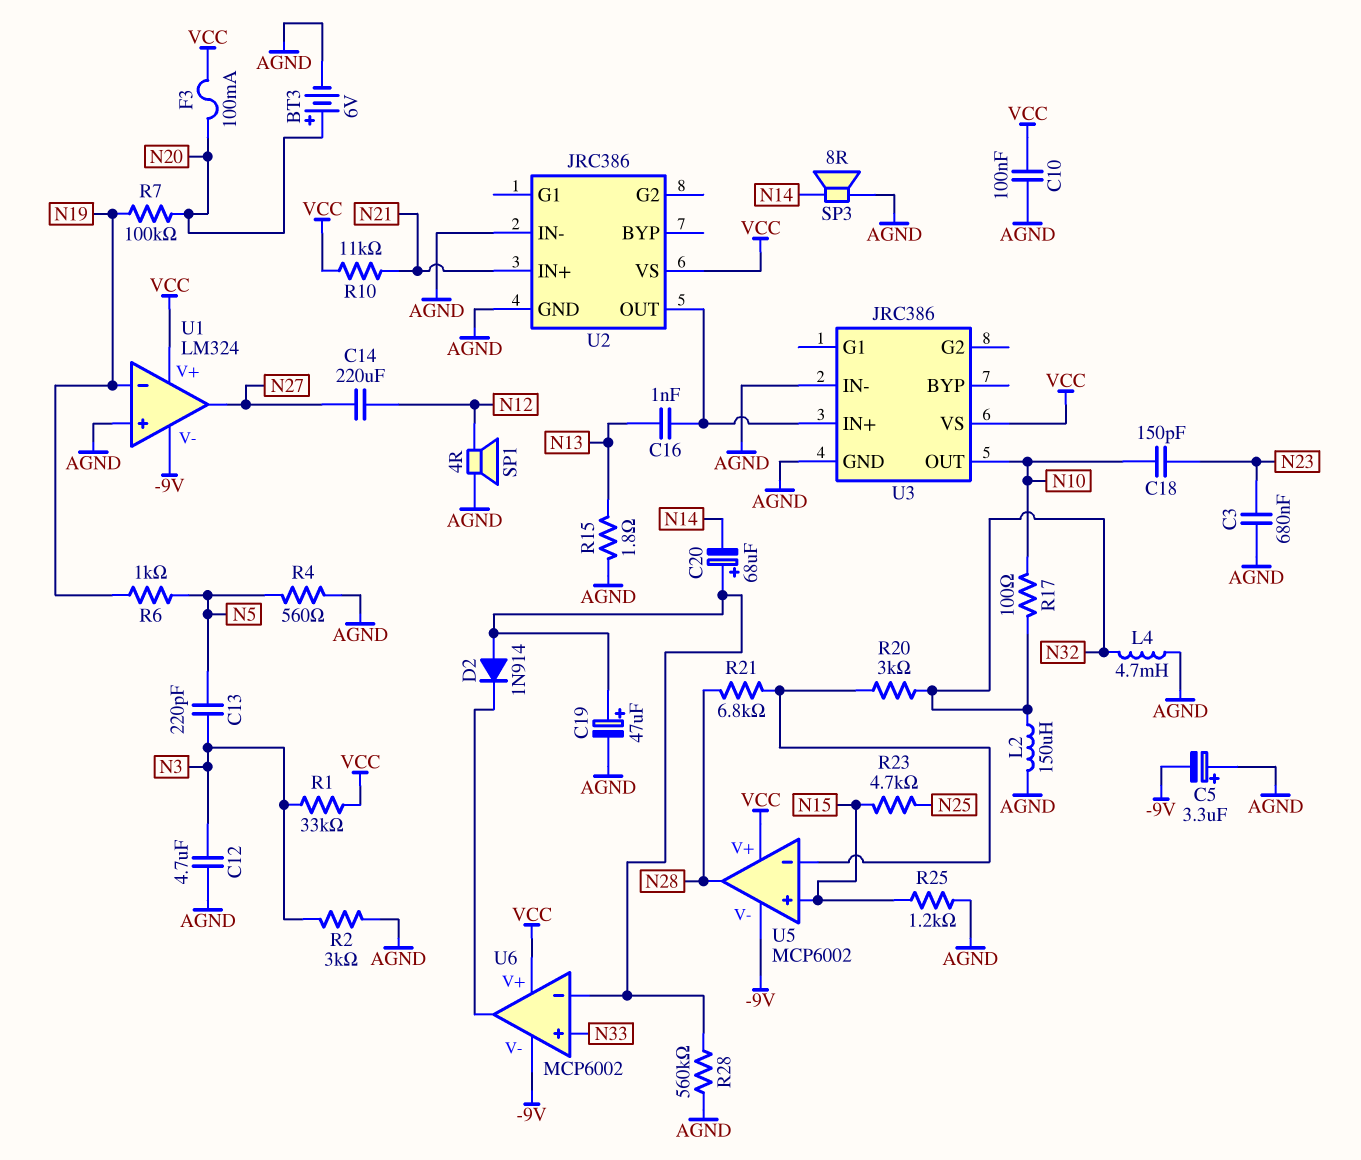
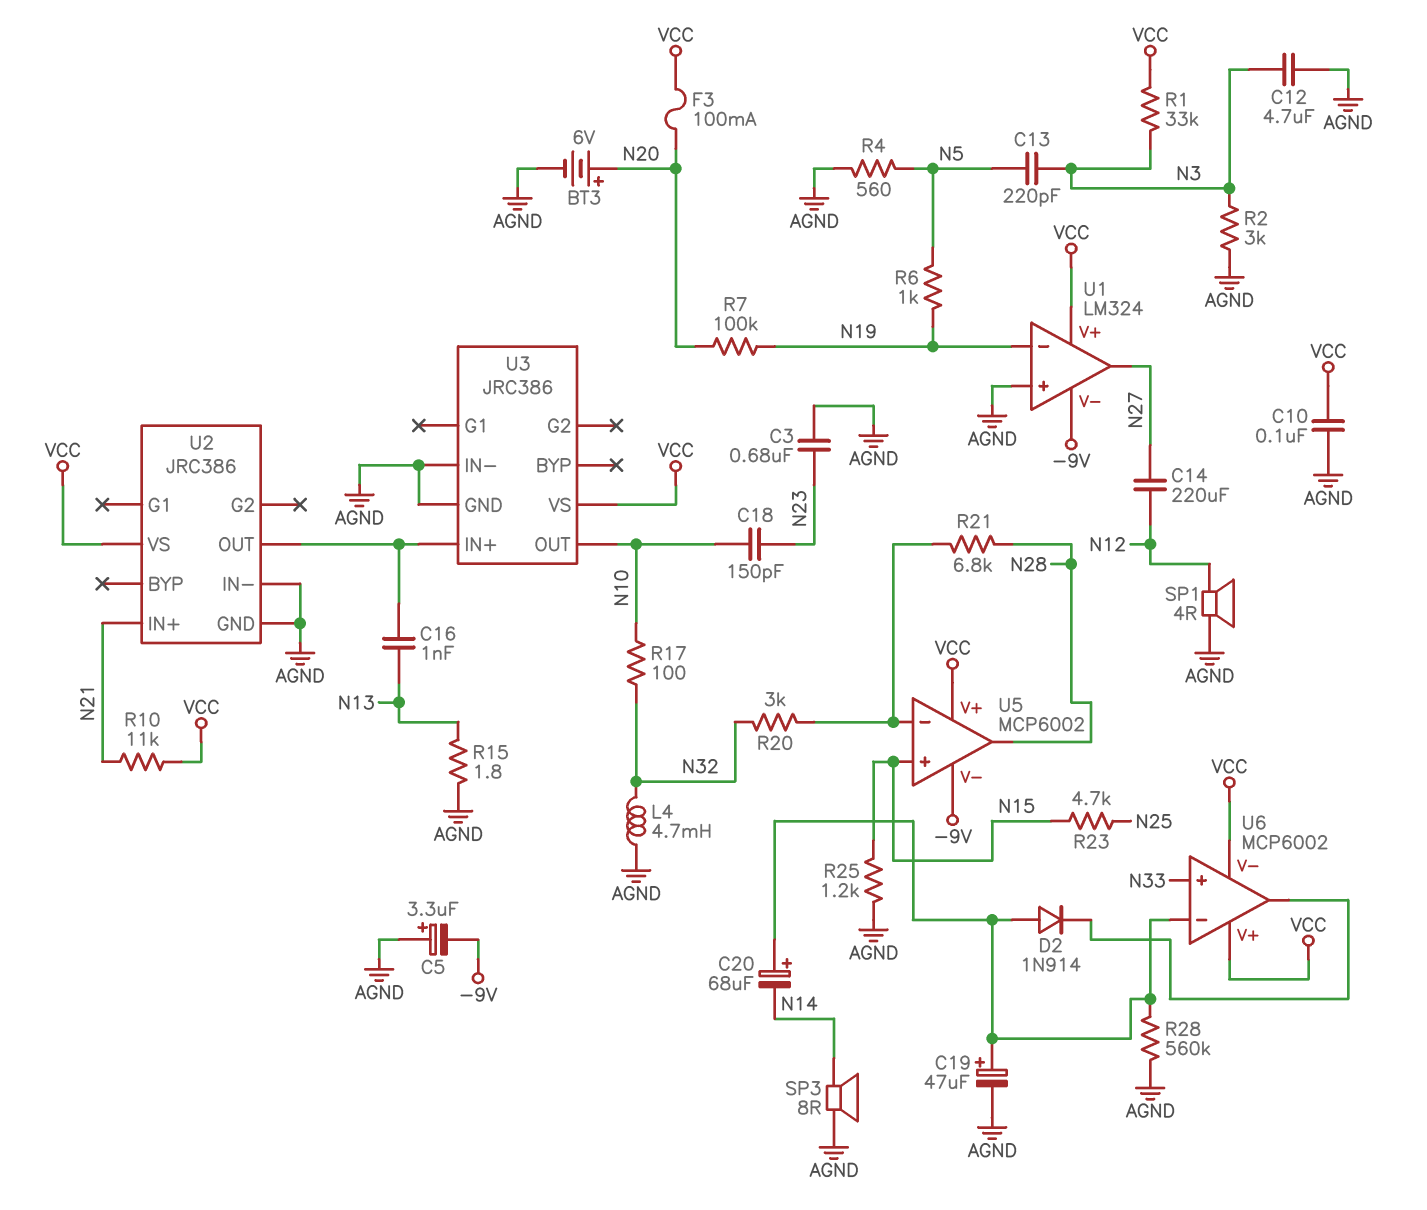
L2: 150uH (AGND, N32) -> none
U6 pin V-: -9V -> VCC

